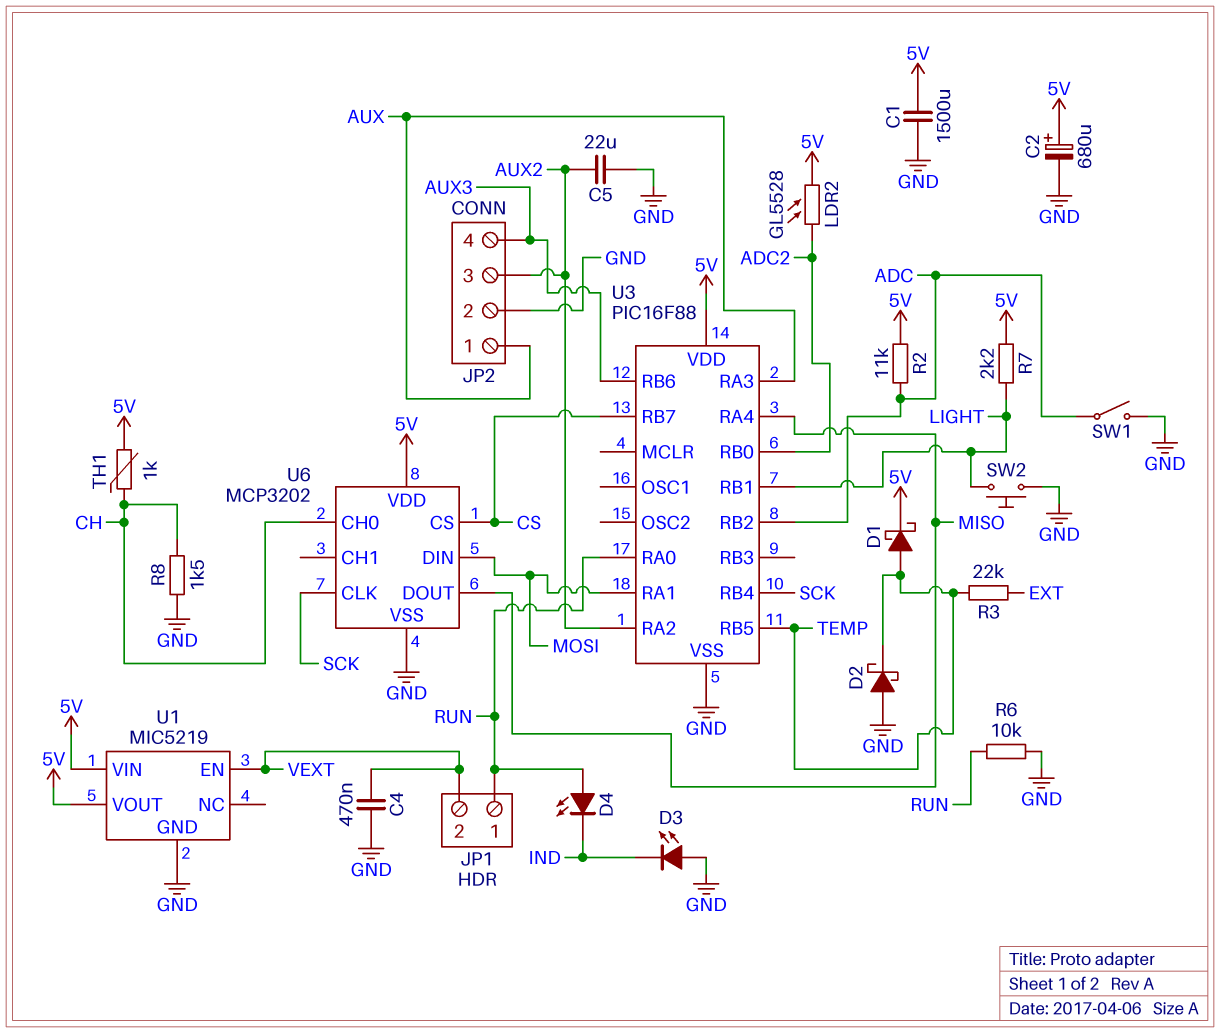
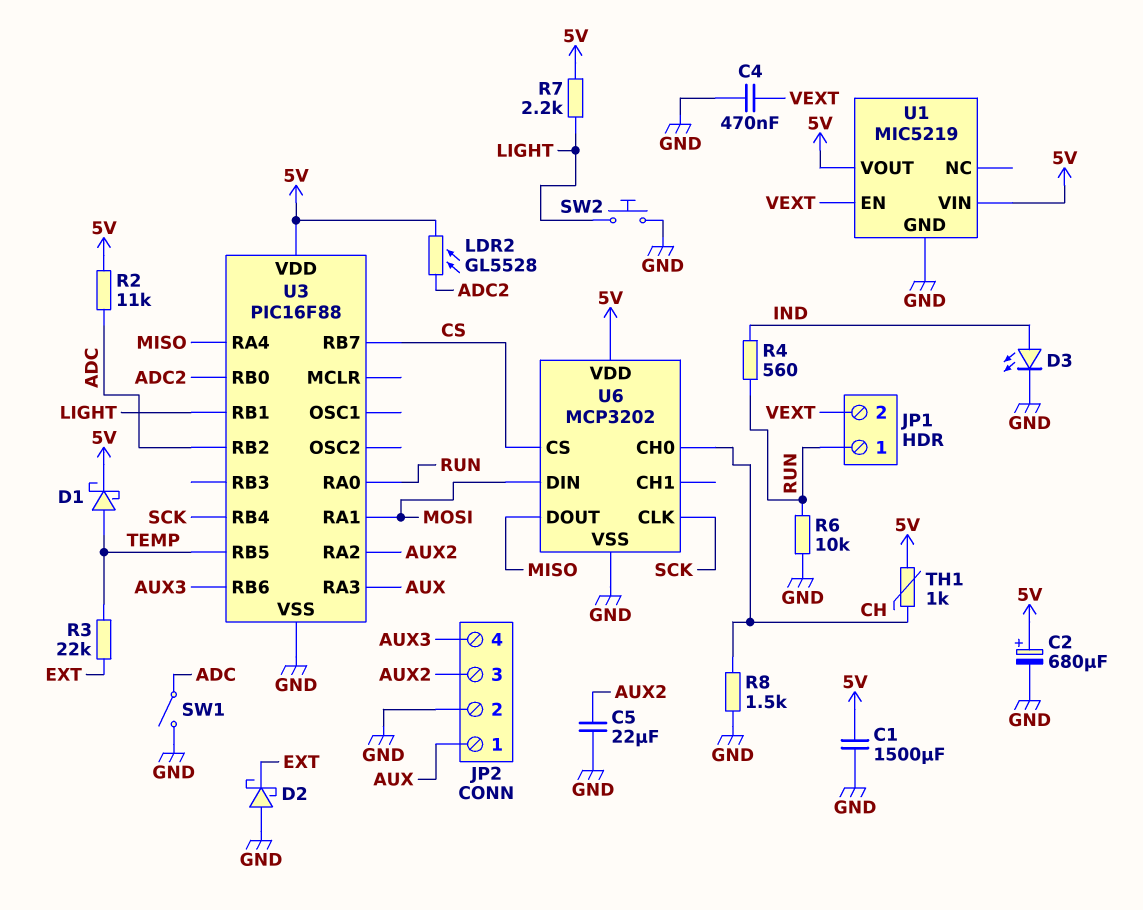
D2: schottky (A GND, K TEMP) -> schottky (A GND, K EXT)
D3: LED (A GND, K IND) -> LED (A IND, K GND)
D4: LED (A RUN, K IND) -> none
R4: none -> 560 (IND, RUN)

